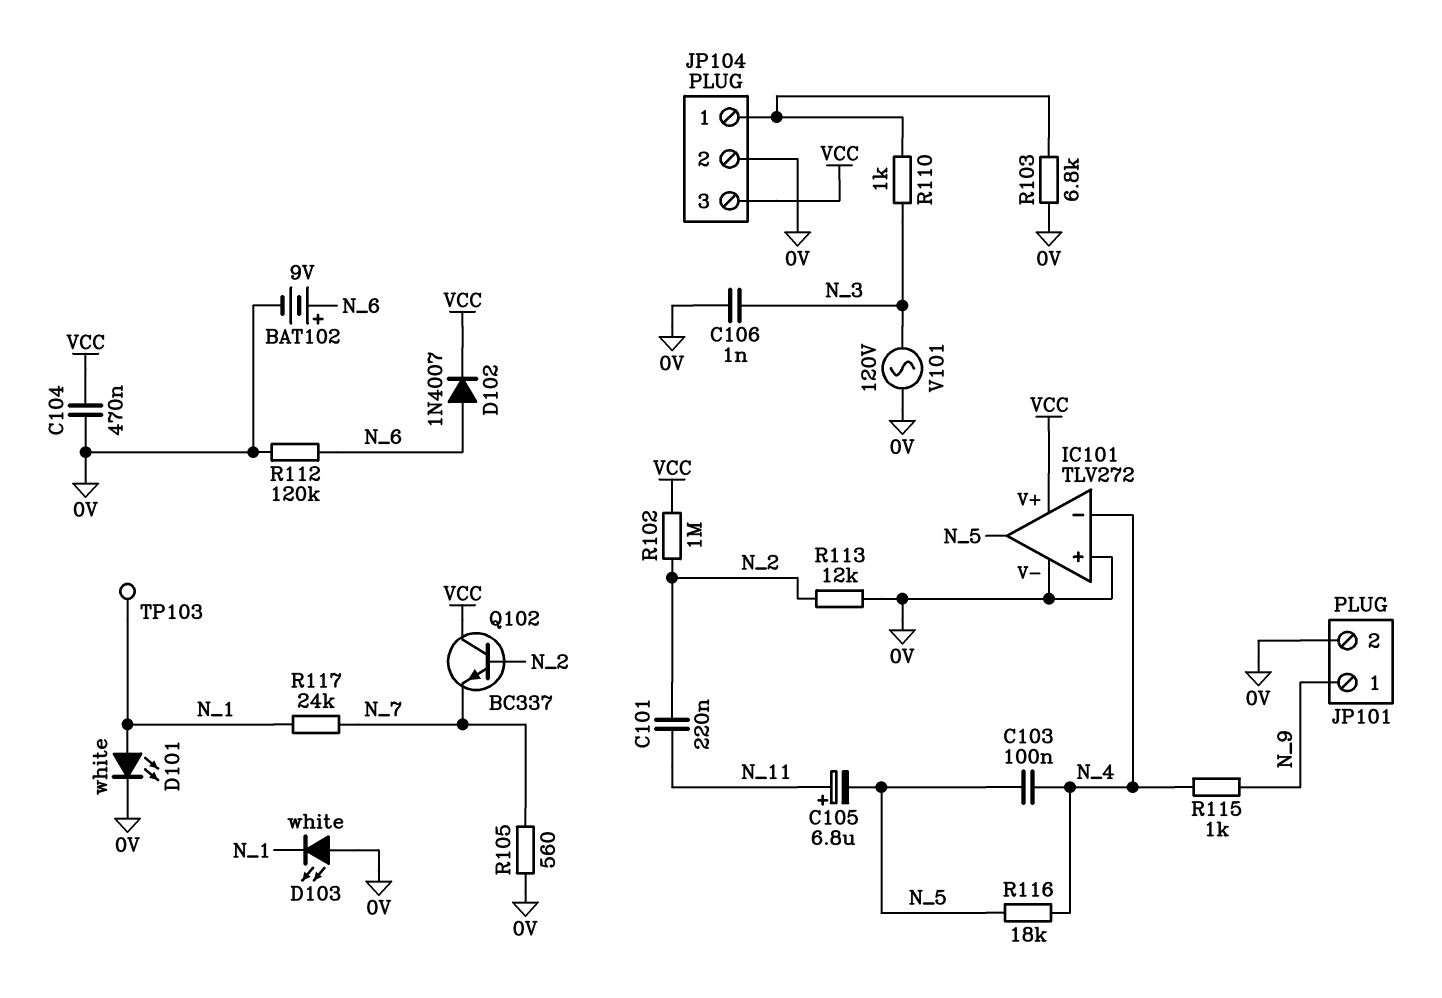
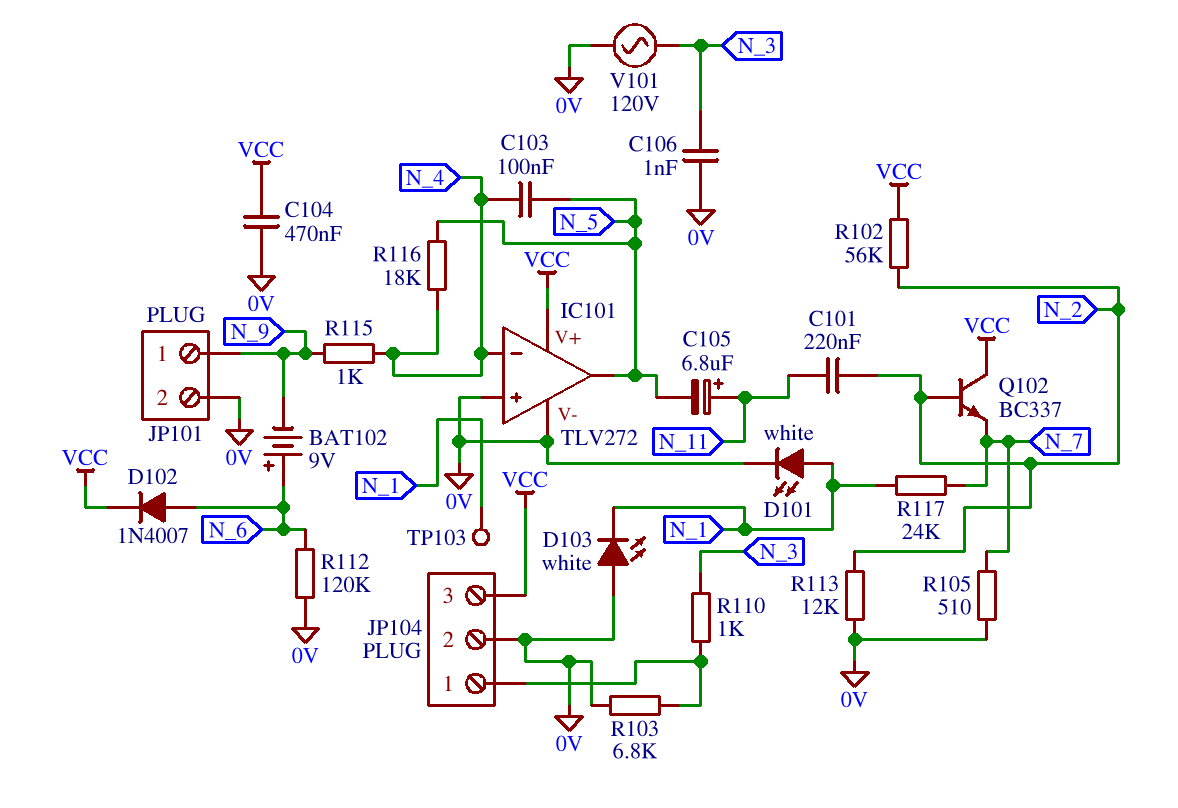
BAT102: 9V (plus N_6, minus 0V) -> 9V (plus N_6, minus N_9)
R102: 1M (N_2, VCC) -> 56k (N_2, VCC)
R105: 560 (0V, N_7) -> 510 (0V, N_7)

